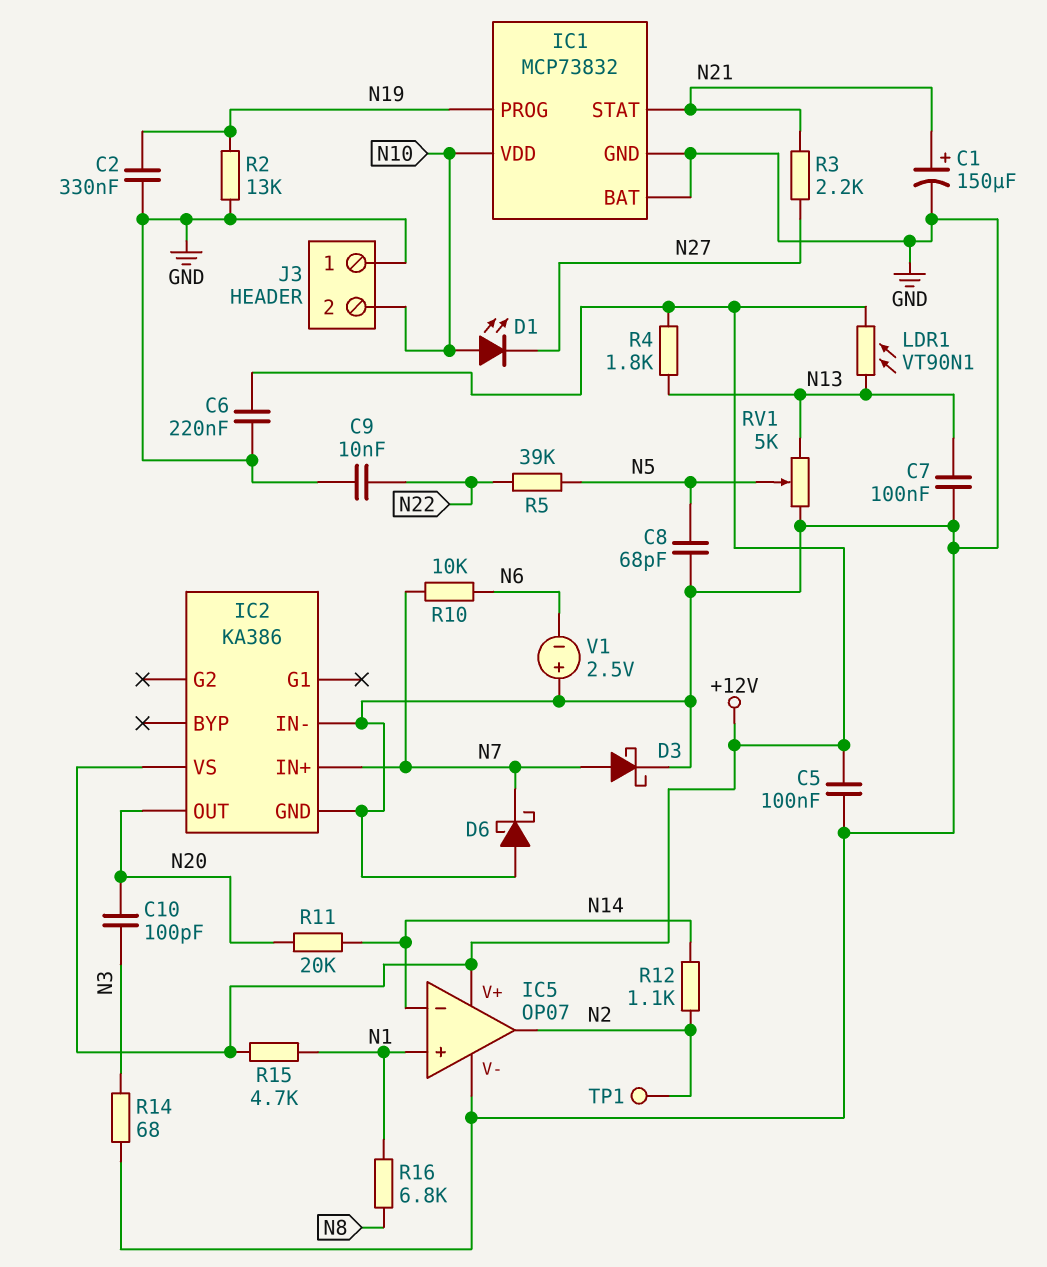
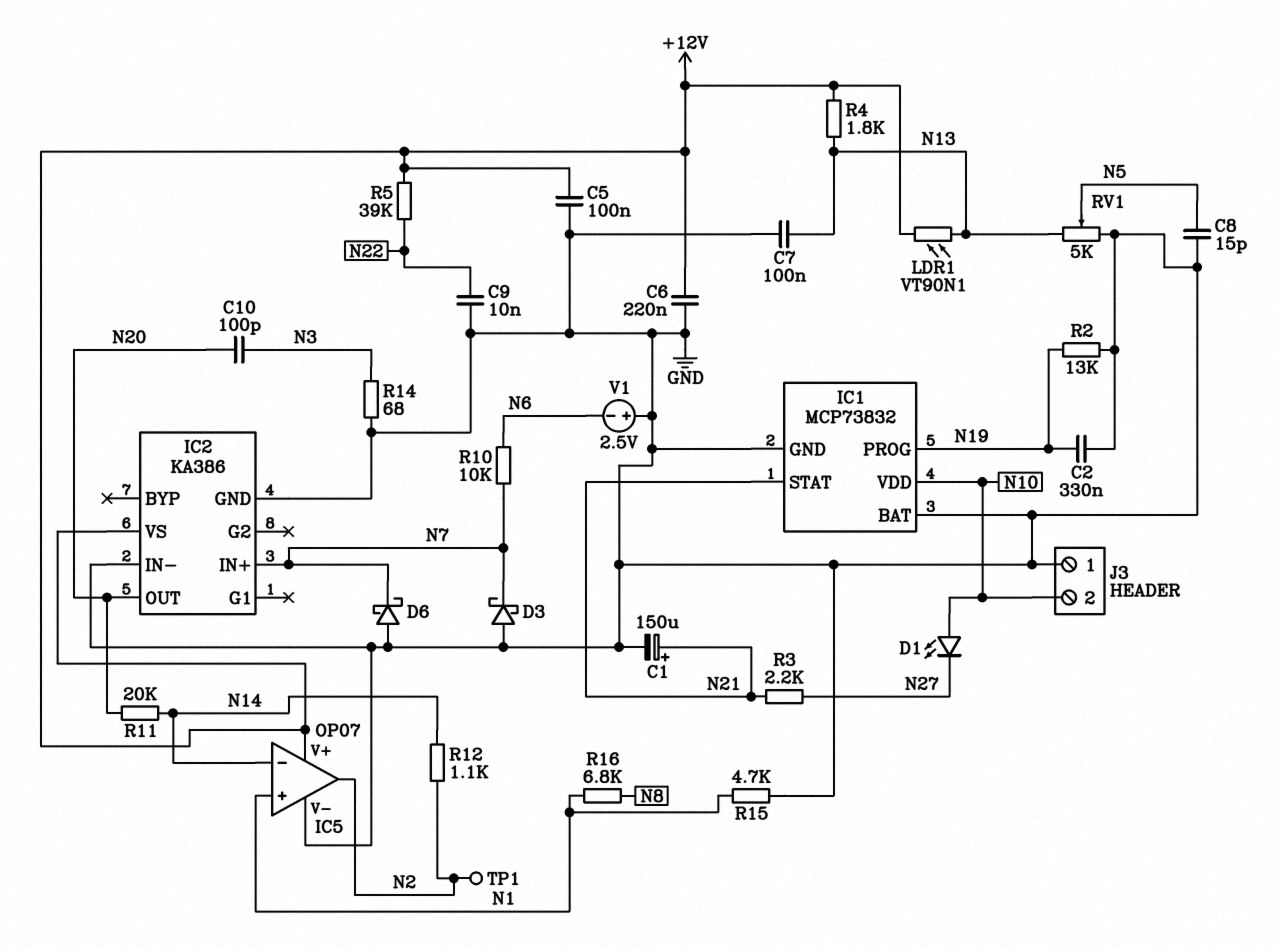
C8: 68pF (GND, N5) -> 15pF (GND, N5)
D3: schottky (A N7, K GND) -> schottky (A GND, K N7)
R5: 39k (N5, N22) -> 39k (+12V, N22)
R15: 4.7k (+12V, N1) -> 4.7k (GND, N1)

